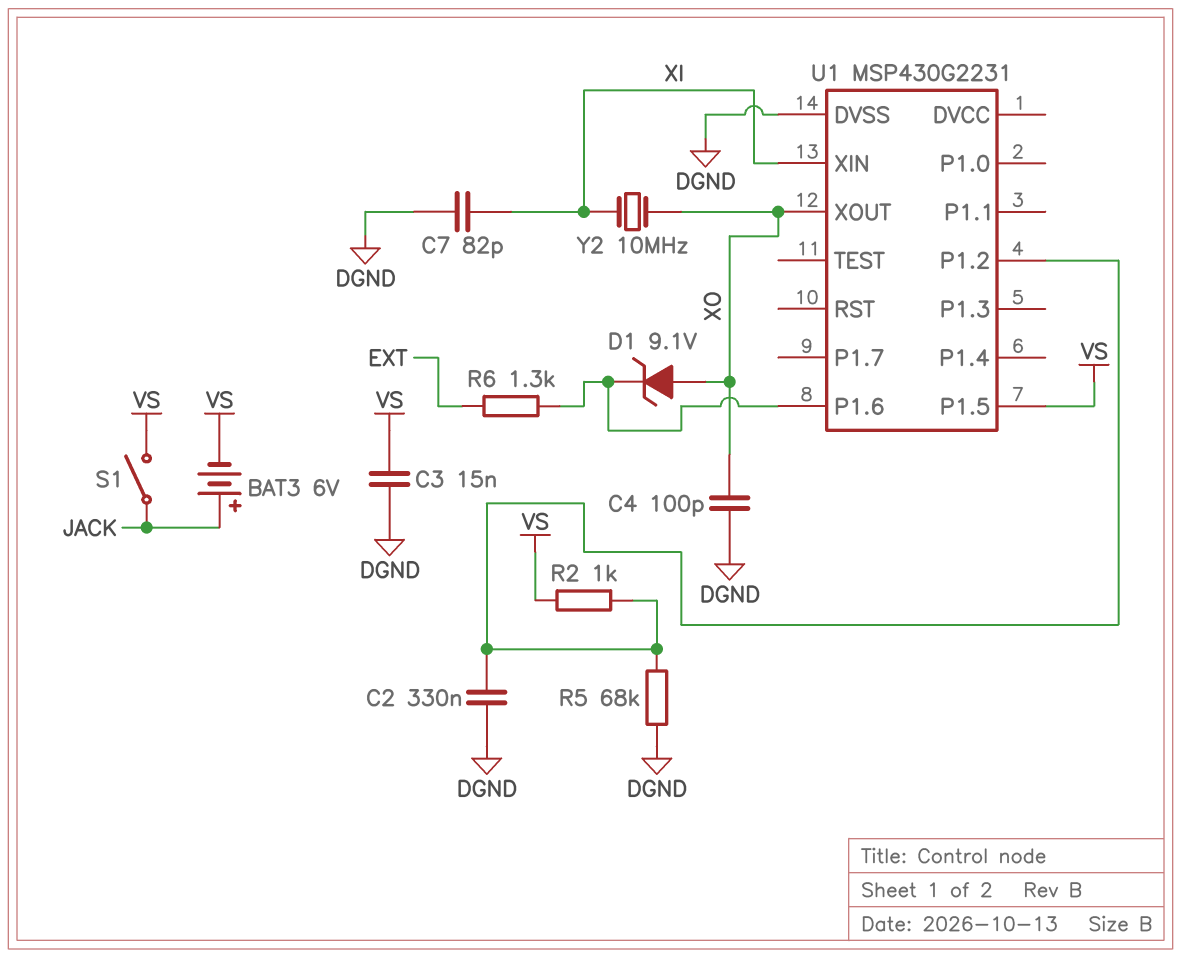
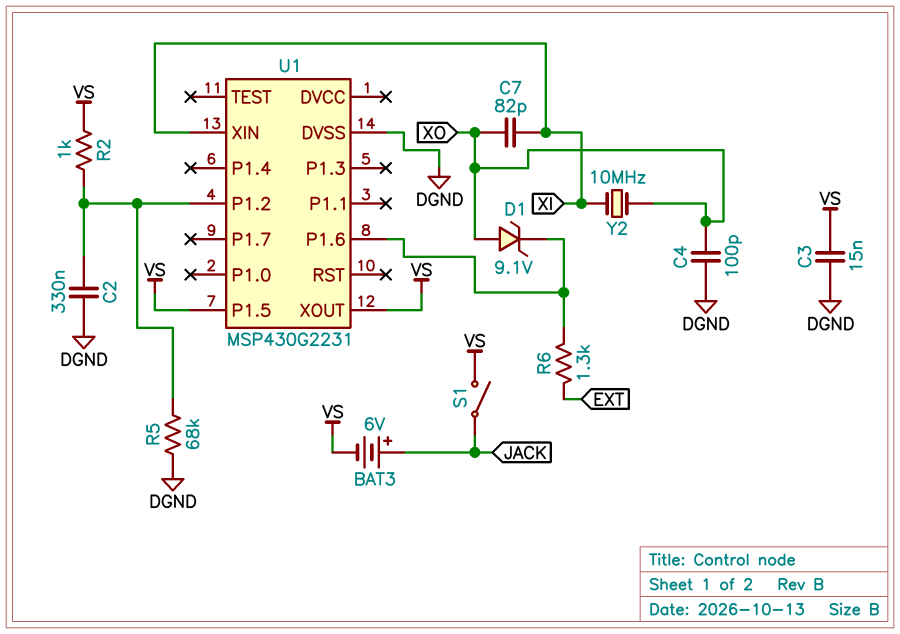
C7: 82pF (DGND, XI) -> 82pF (XI, XO)
U1 pin XOUT: XO -> VS

